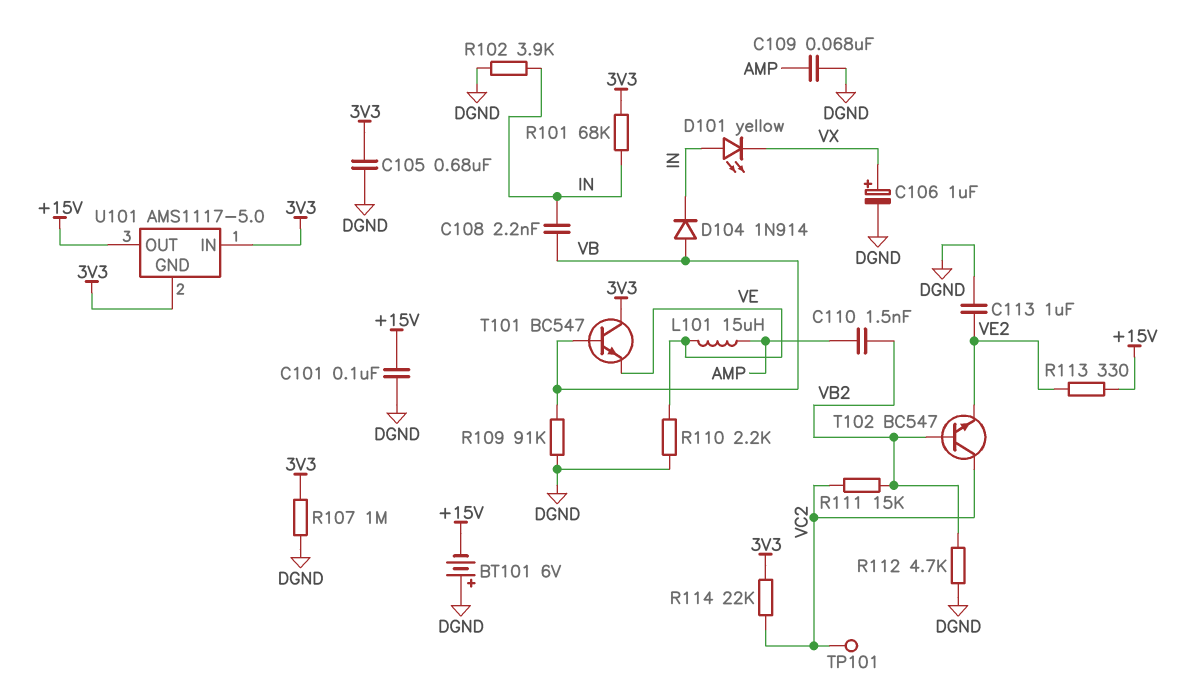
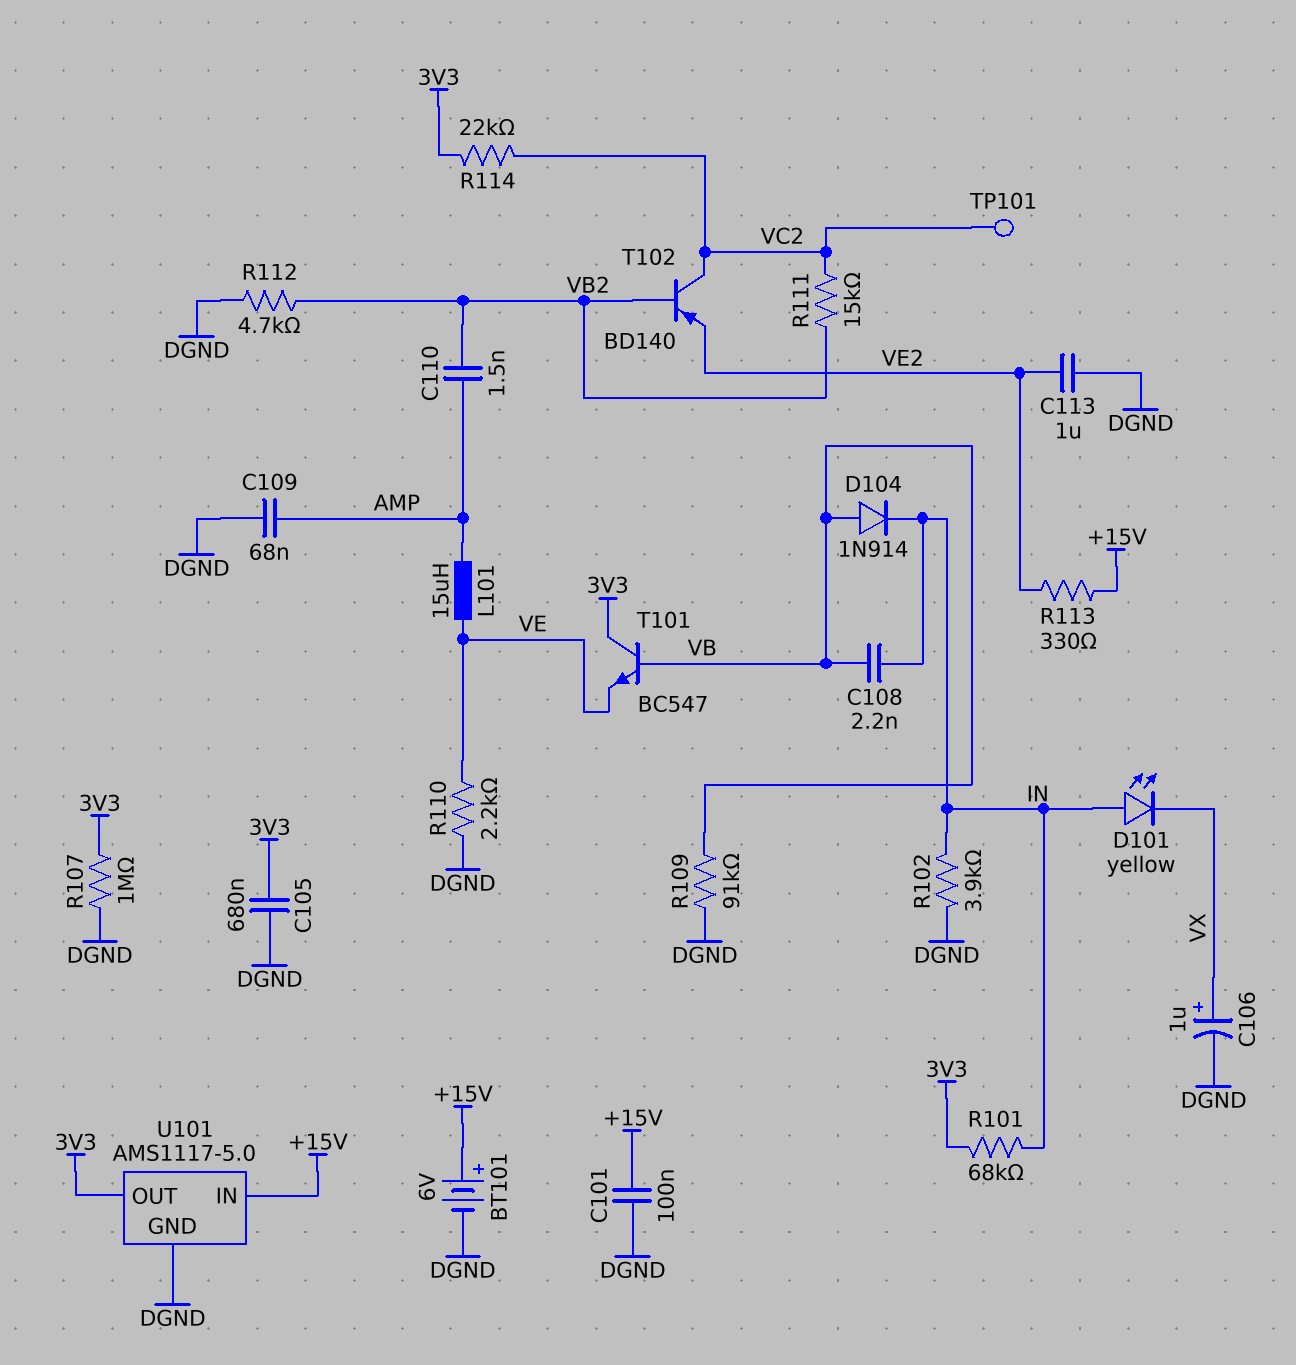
BT101: 6V (plus DGND, minus +15V) -> 6V (plus +15V, minus DGND)
T102: NPN BC547 (B VB2, C VC2, E VE2) -> PNP BD140 (B VB2, C VC2, E VE2)
U101 pin GND: 3V3 -> DGND
U101 pin IN: 3V3 -> +15V
U101 pin OUT: +15V -> 3V3

